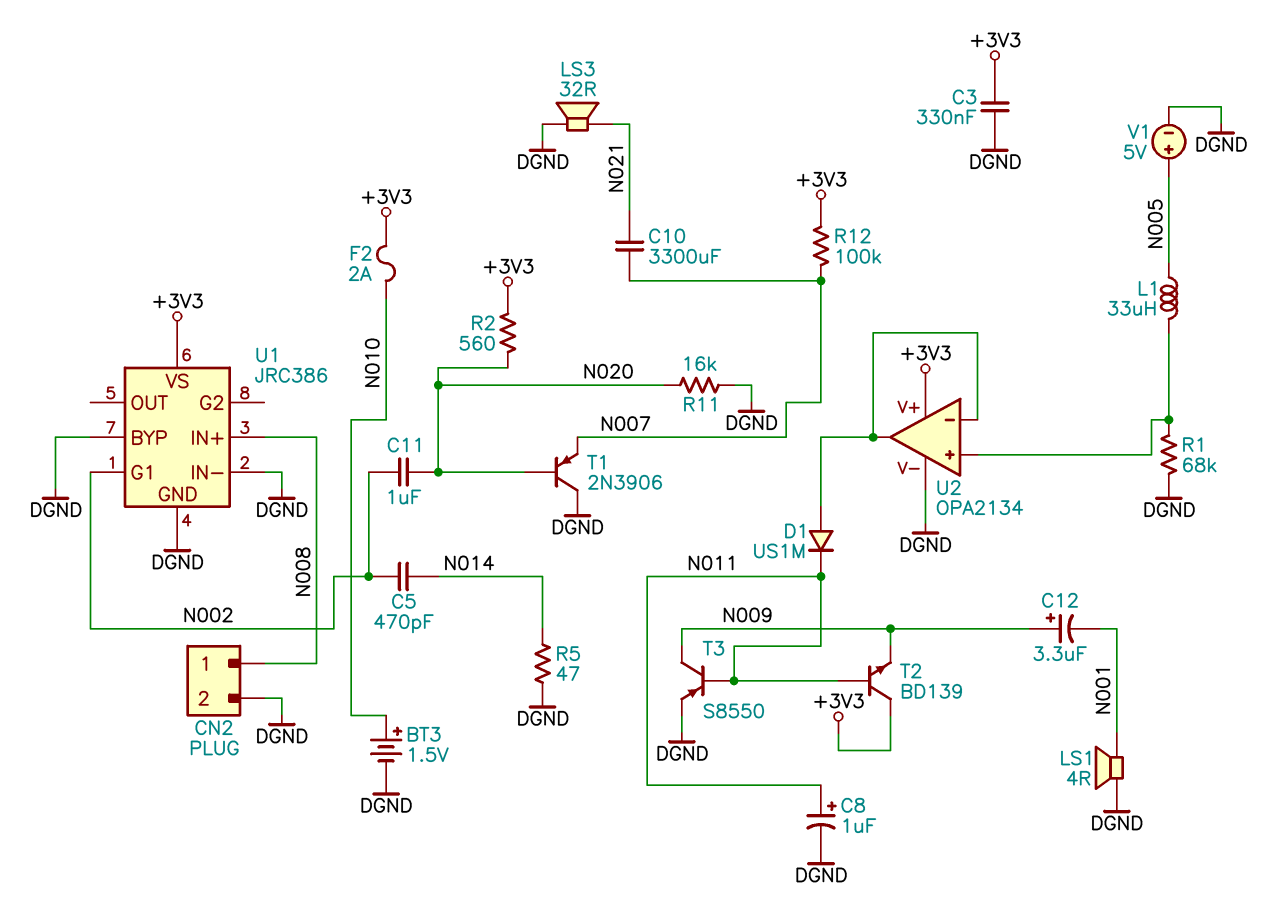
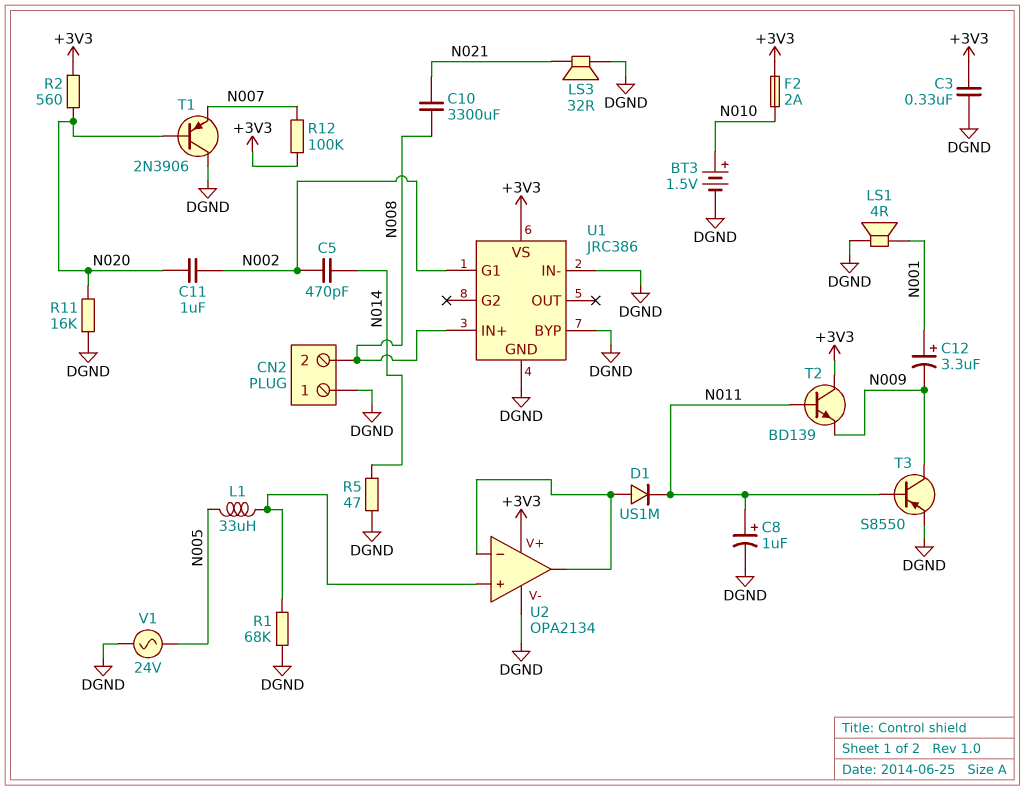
C10: 3300uF (N007, N021) -> 3300uF (N008, N021)
C12: 3.3uF (plus N009, minus N001) -> 3.3uF (plus N001, minus N009)
CN2 pin 1: N008 -> DGND
CN2 pin 2: DGND -> N008
V1: 5V (plus N005, minus DGND) -> AC 24V (DGND, N005)

